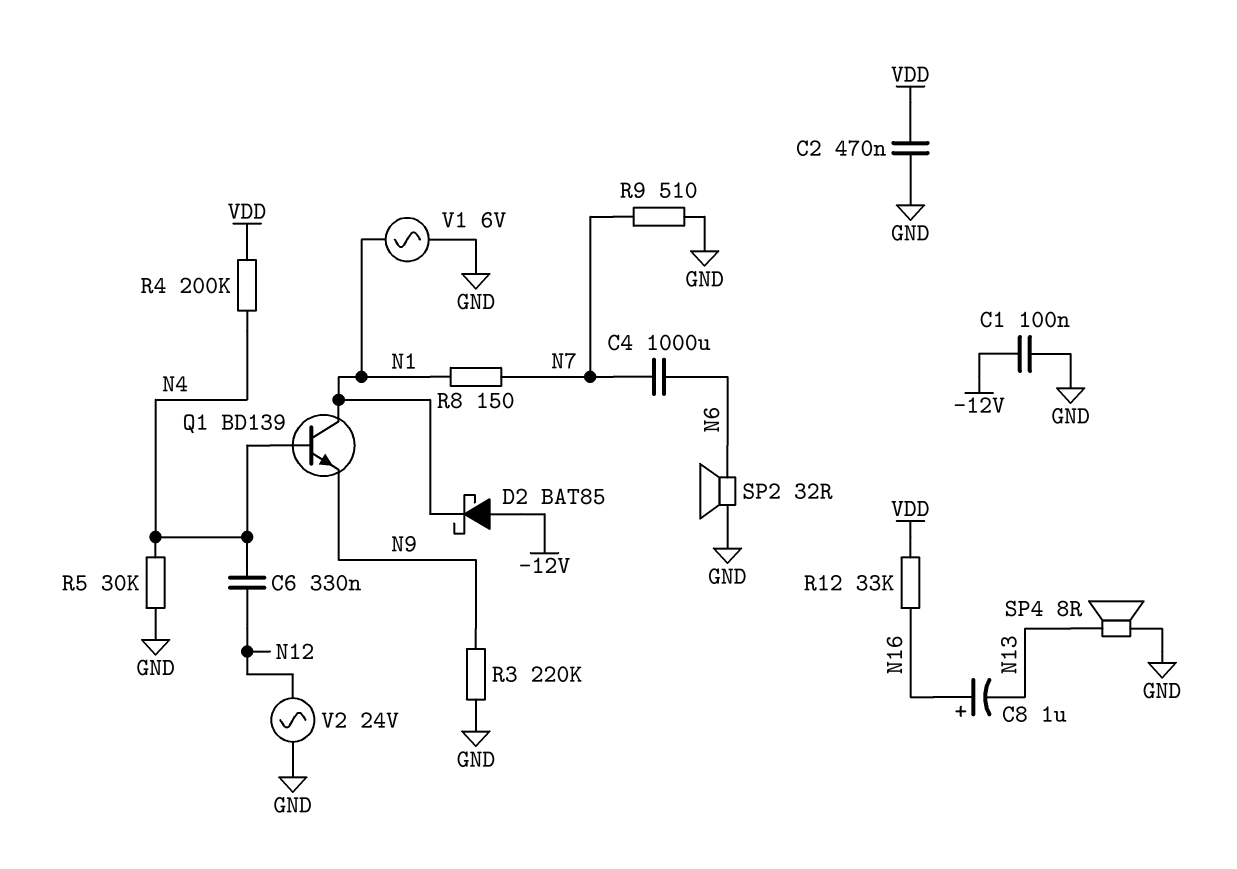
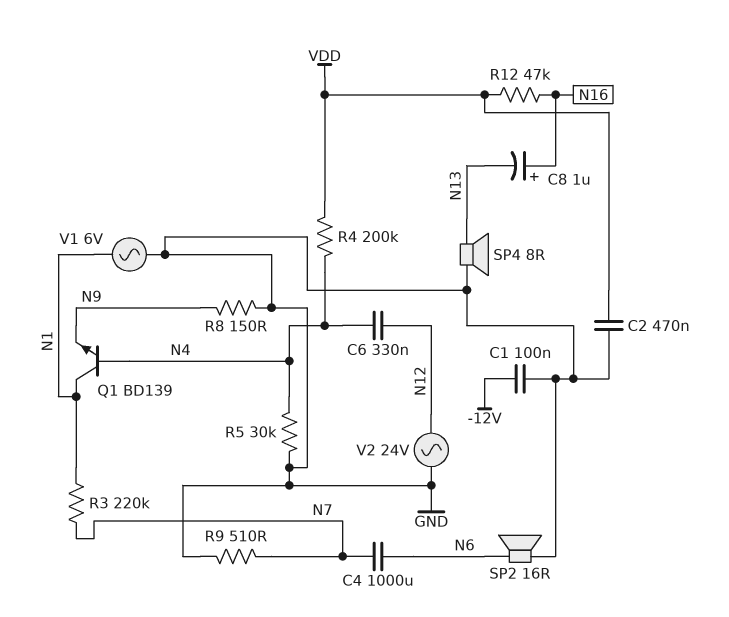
D2: schottky BAT85 (A -12V, K N1) -> none
R3: 220k (GND, N9) -> 220k (N1, N7)
R8: 150 (N1, N7) -> 150 (GND, N9)
R12: 33k (N16, VDD) -> 47k (N16, VDD)
SP2: speaker 32R (GND, N6) -> speaker 16R (GND, N6)

